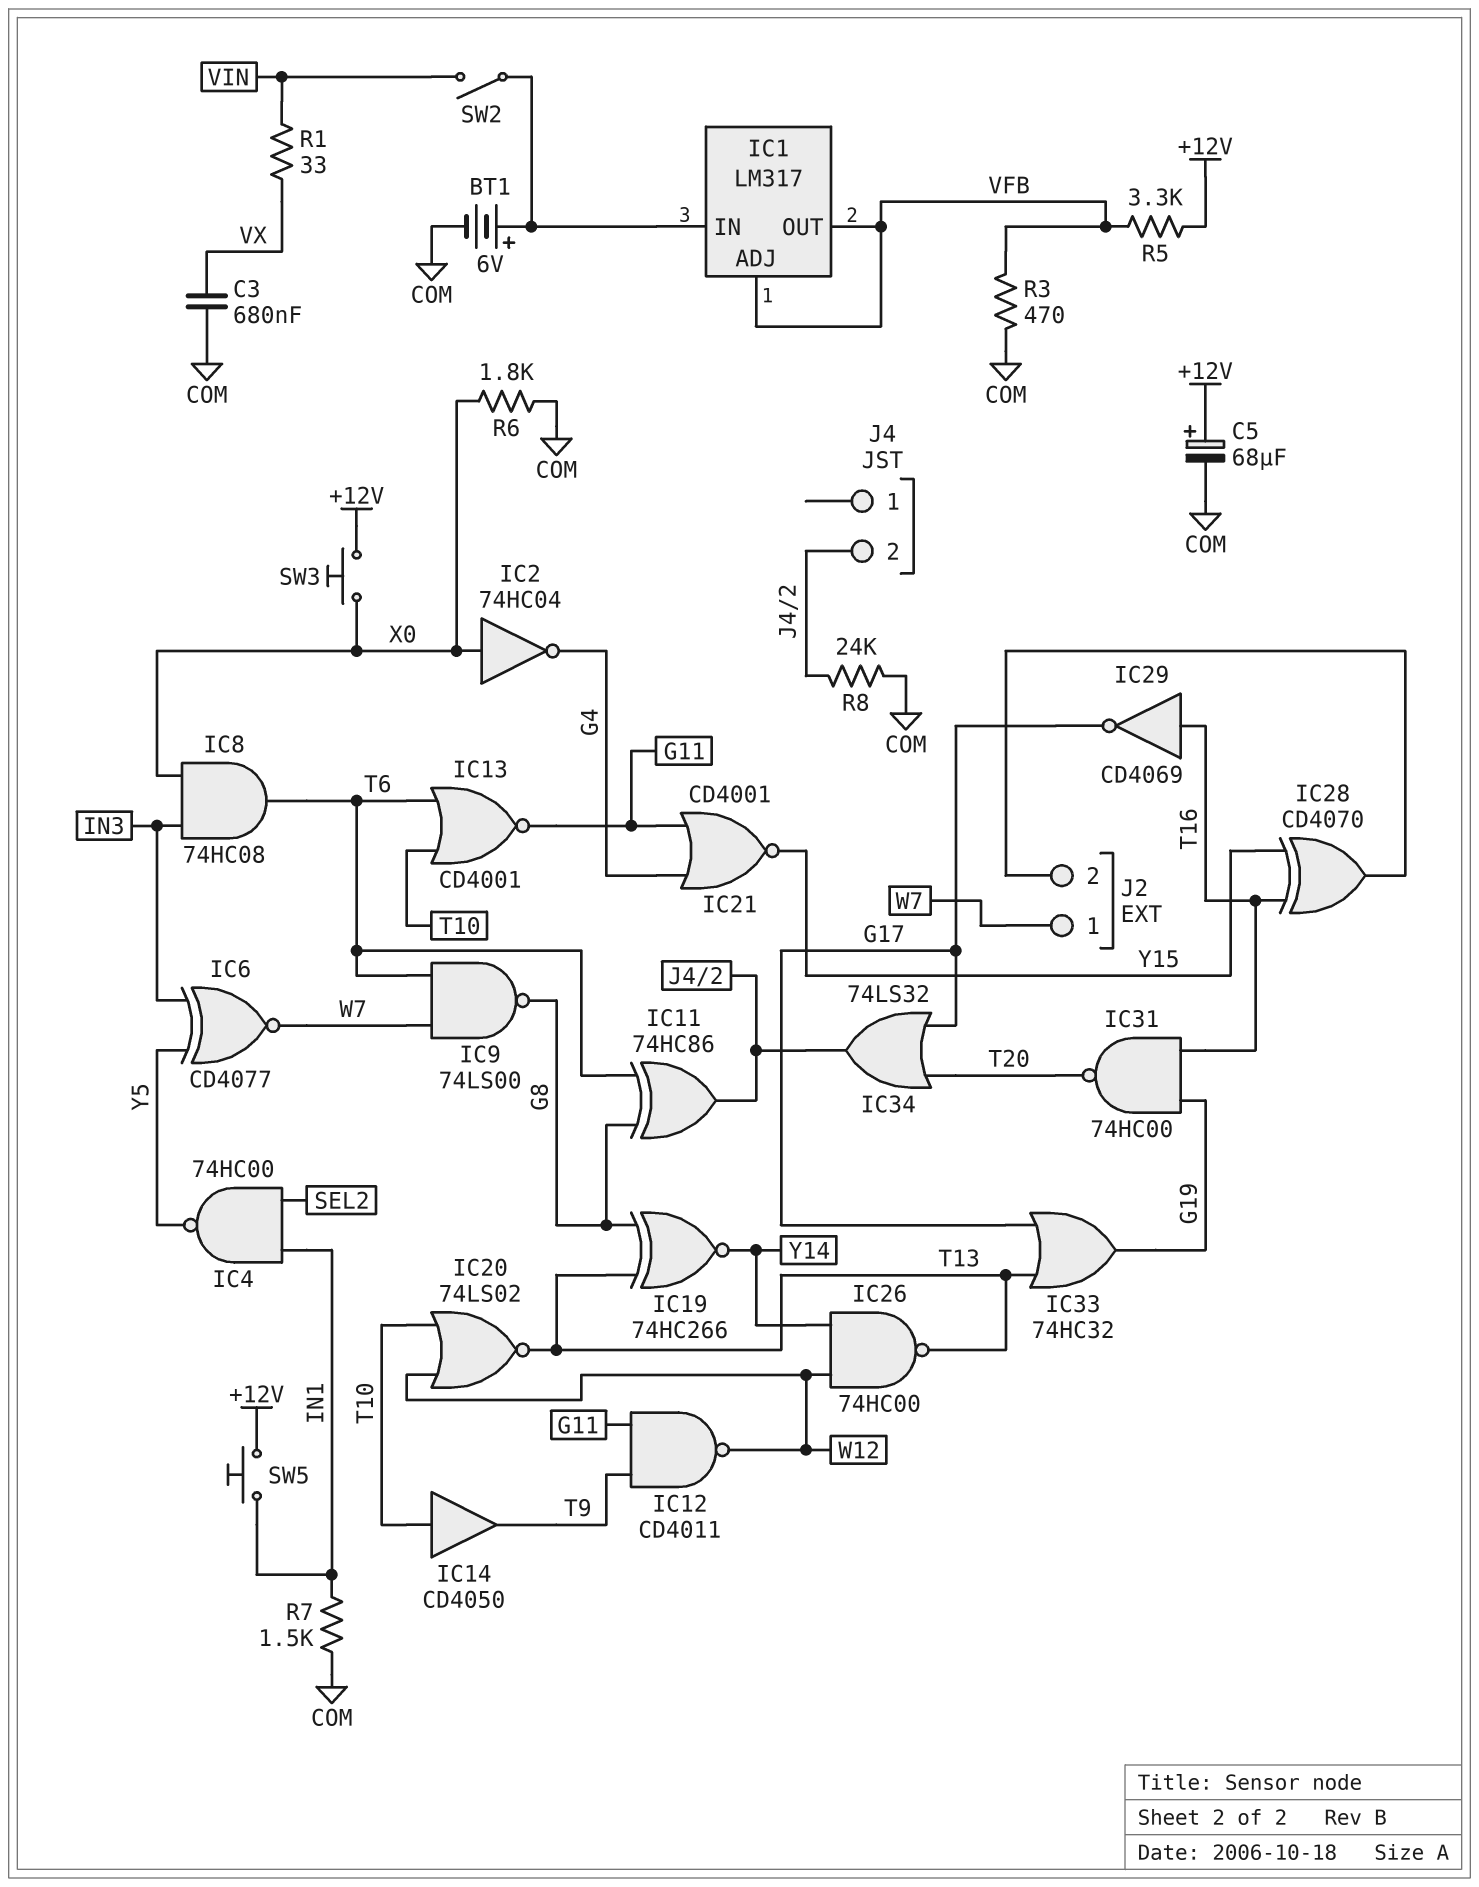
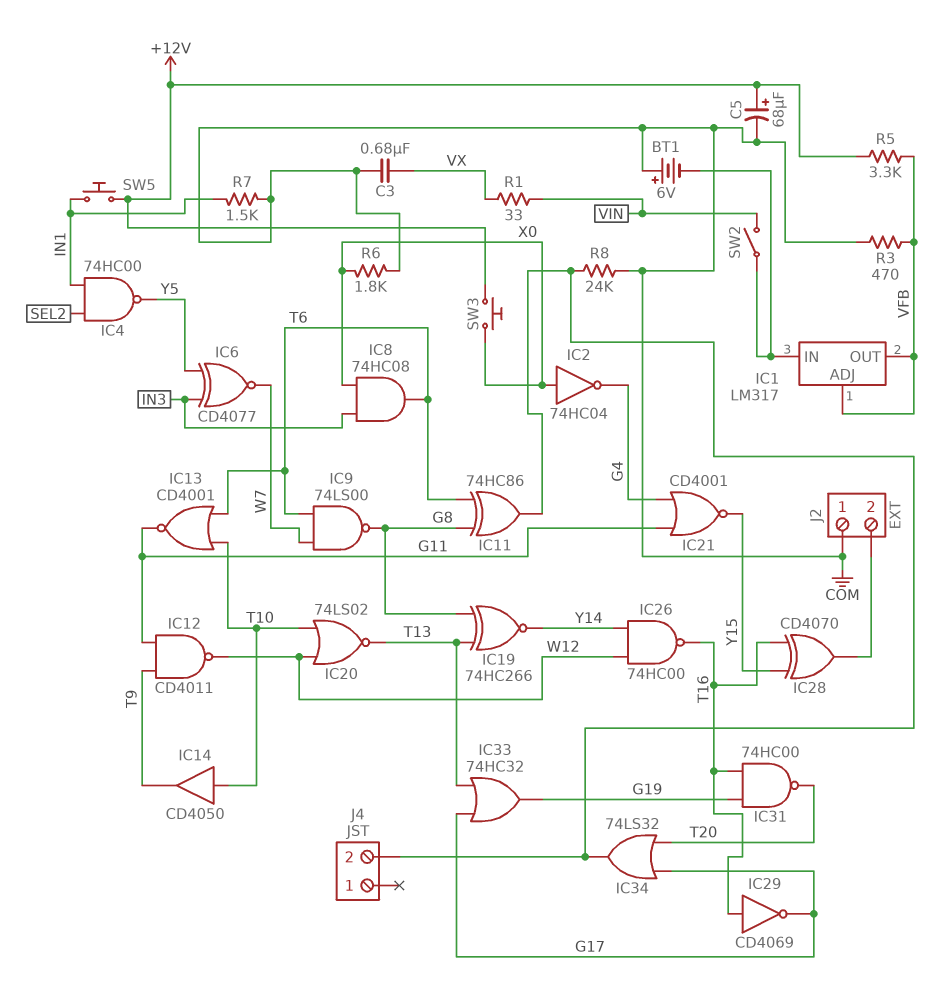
BT1: 6V (plus IC1/IN, minus COM) -> 6V (plus COM, minus IC1/IN)
IC26: NAND 74HC00 (in W12, in Y14, out T13) -> NAND 74HC00 (in W12, in Y14, out T16)
J2 pin 1: W7 -> COM

